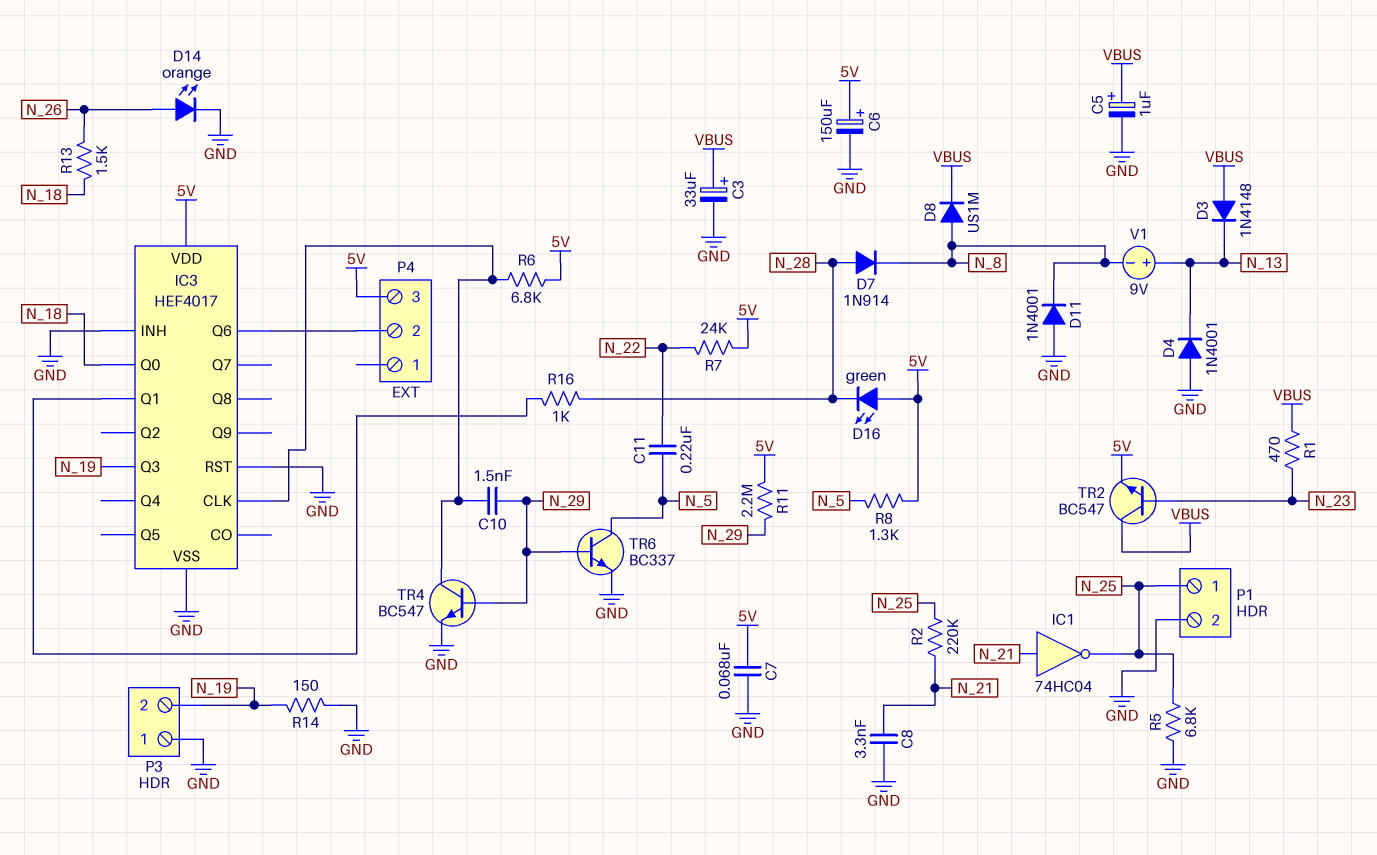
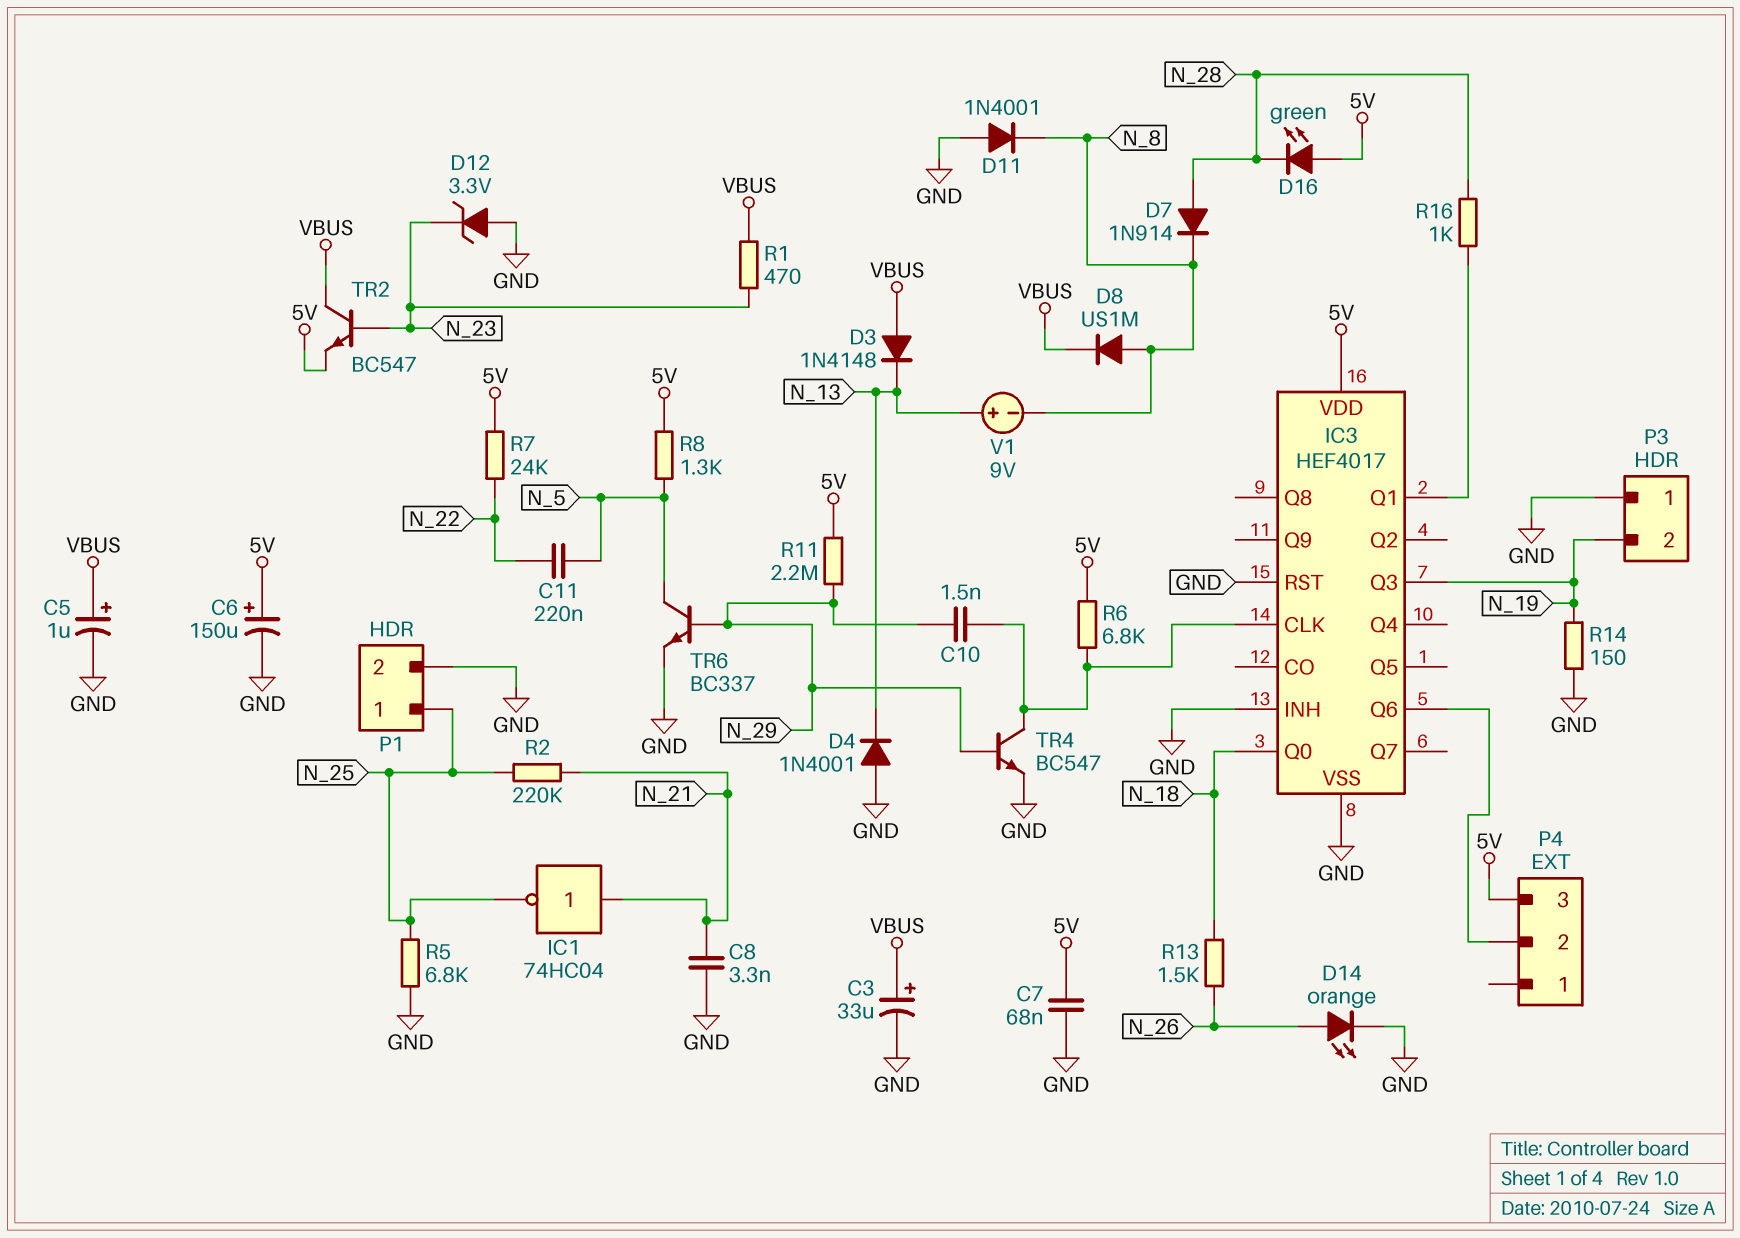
D12: none -> zener 3.3V (A GND, K N_23)

